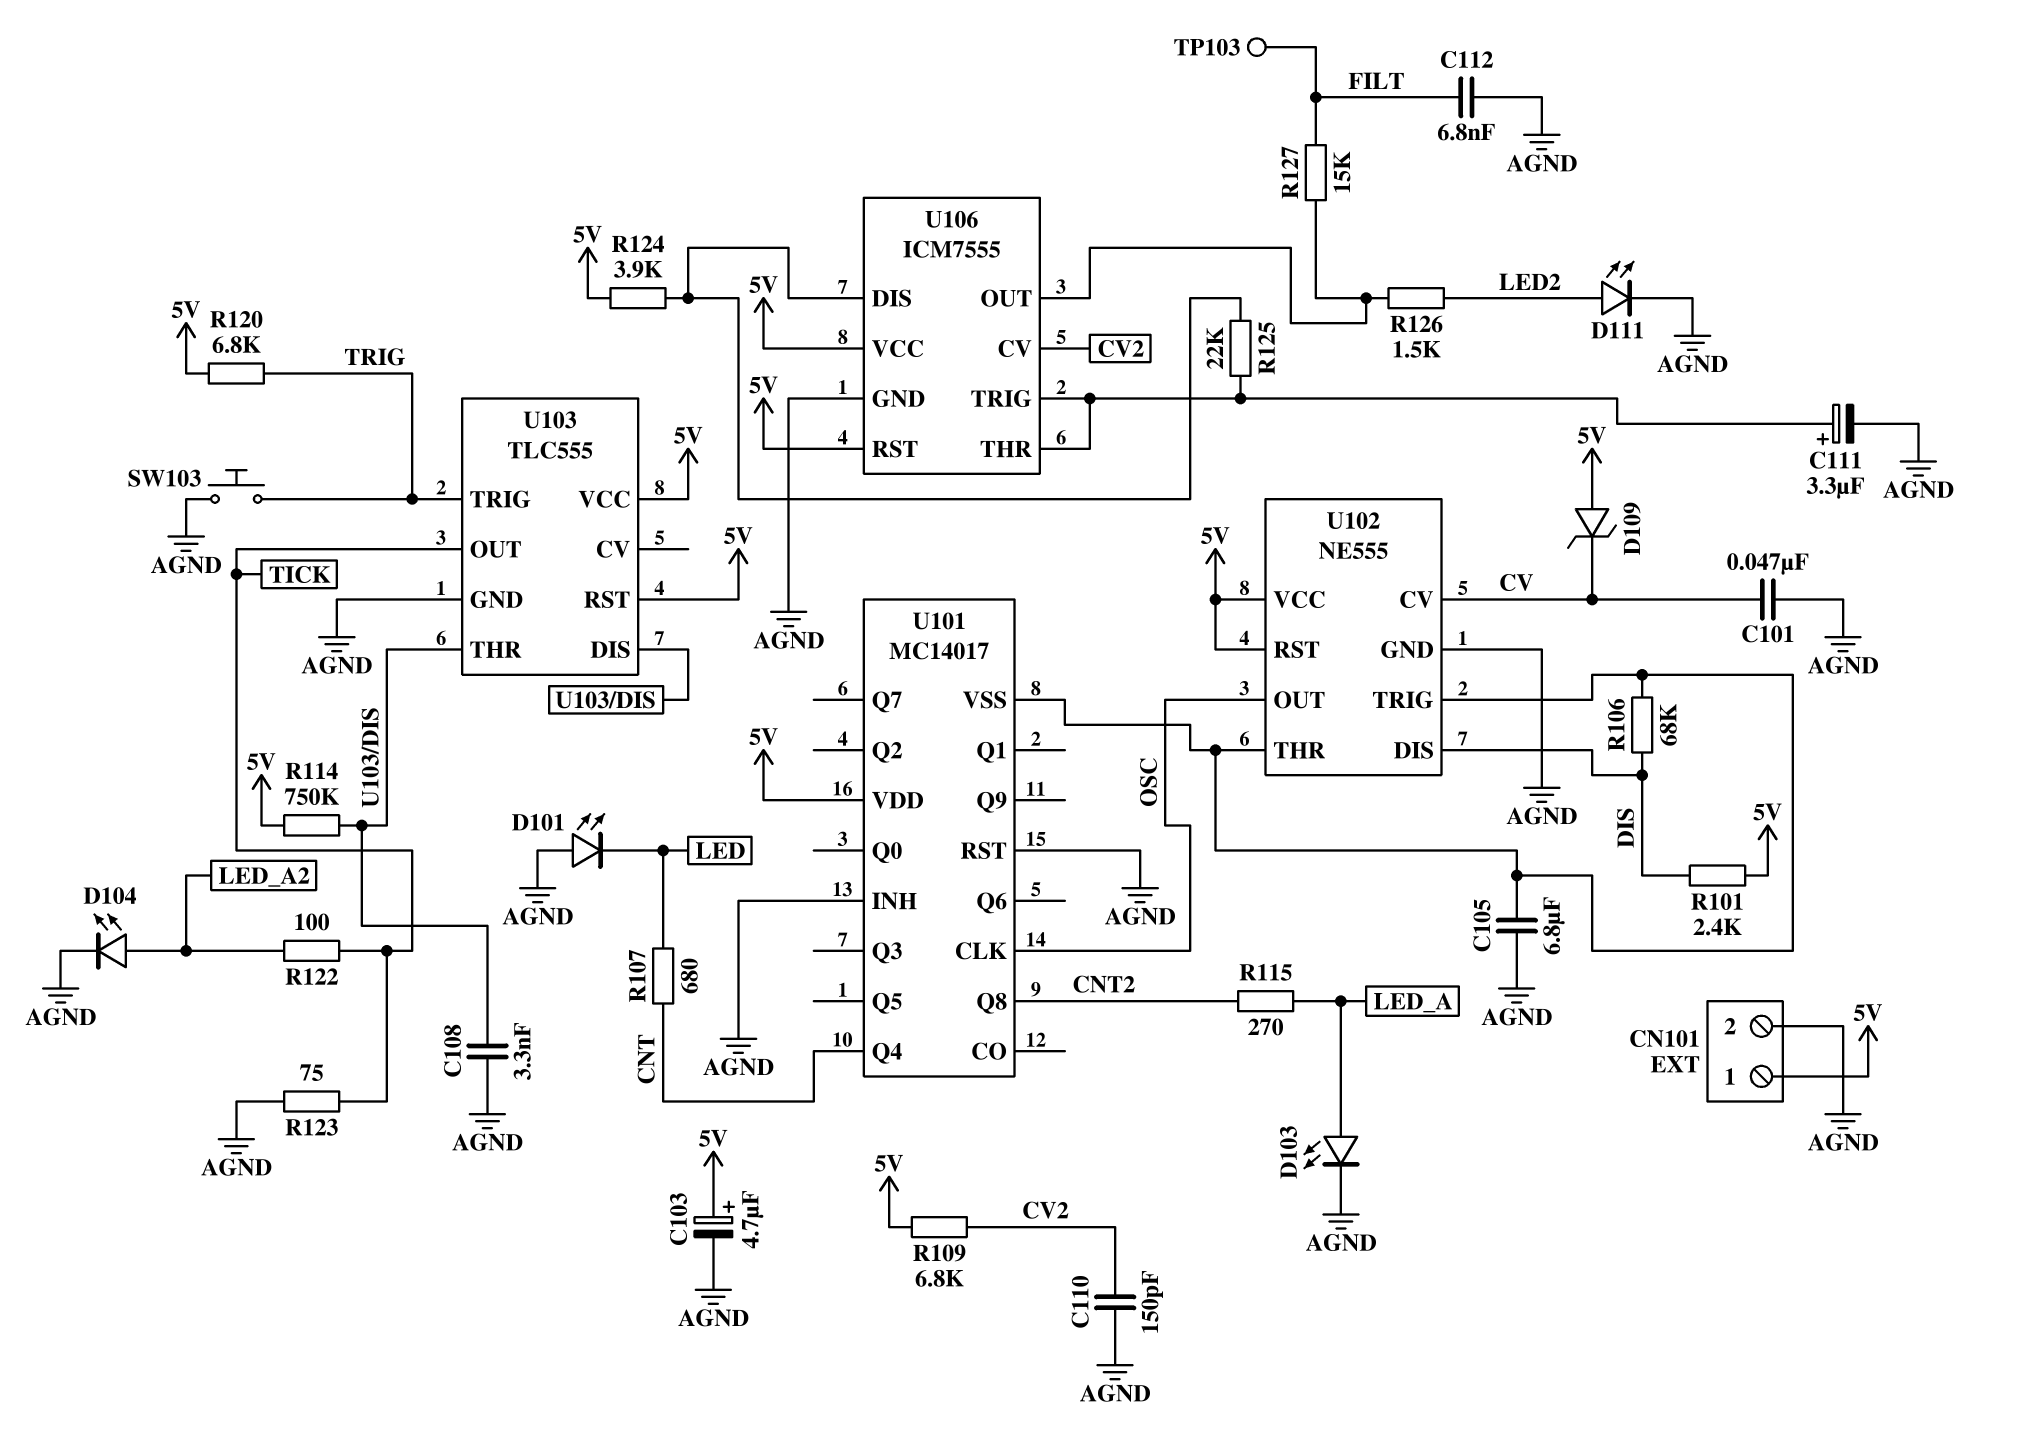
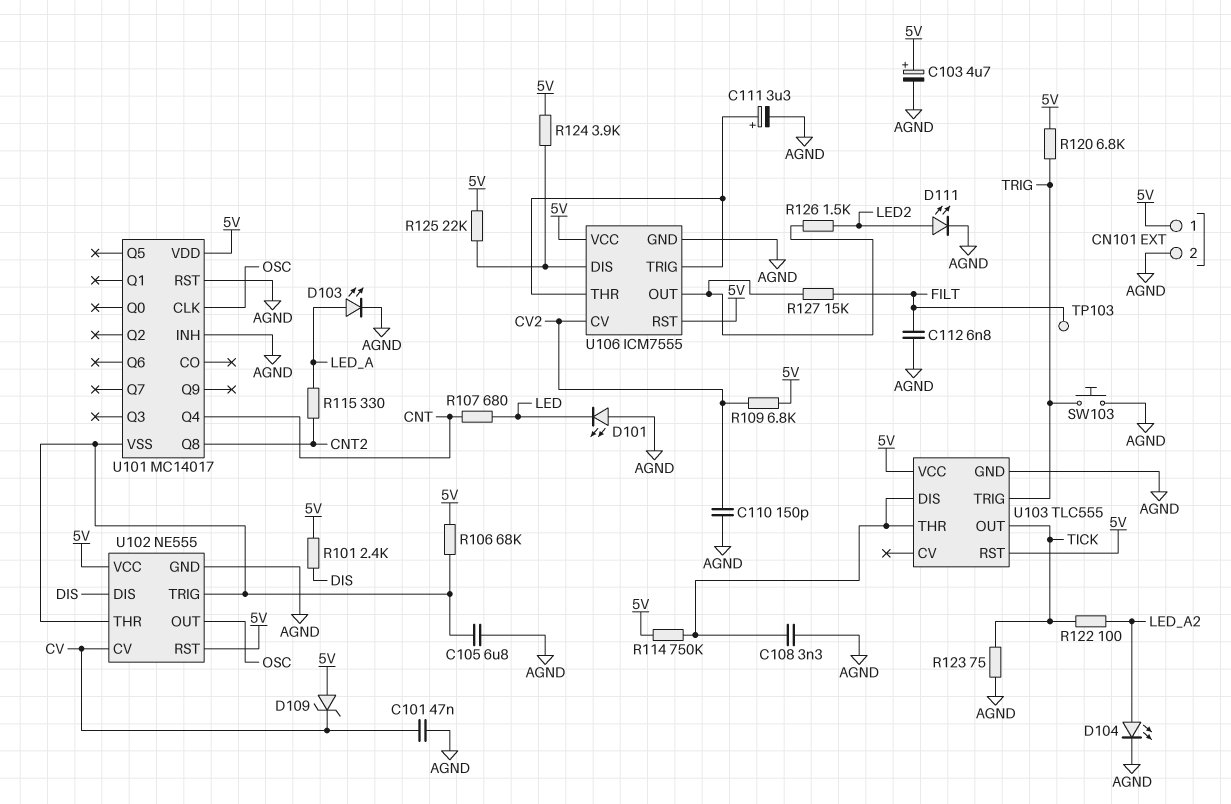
R106: 68k (DIS, U101/VSS) -> 68k (5V, U101/VSS)
R115: 270 (CNT2, LED_A) -> 330 (CNT2, LED_A)
R125: 22k (U106/DIS, U106/THR) -> 22k (5V, U106/DIS)

